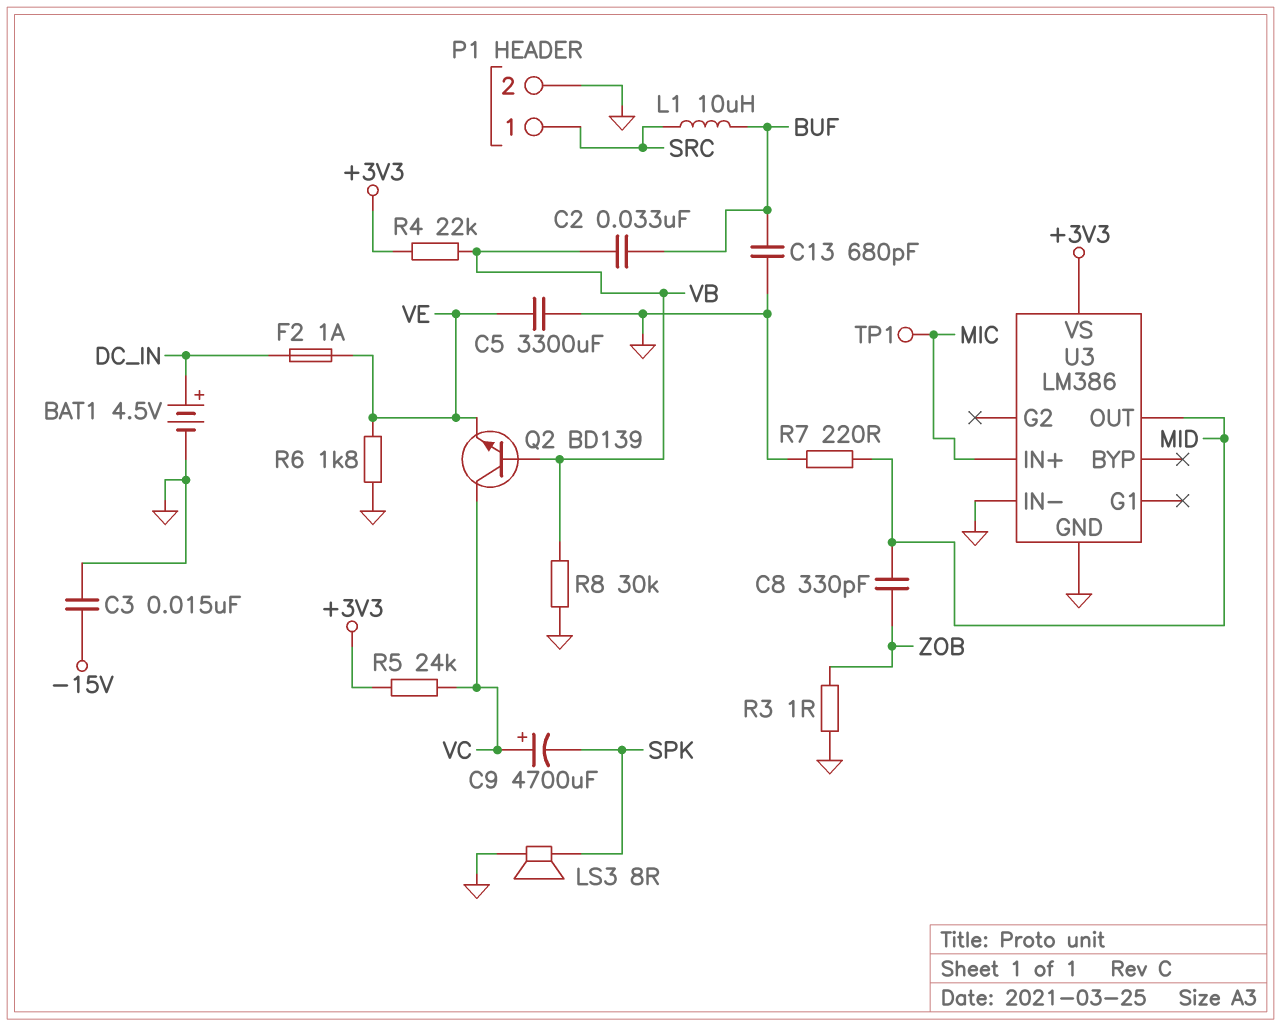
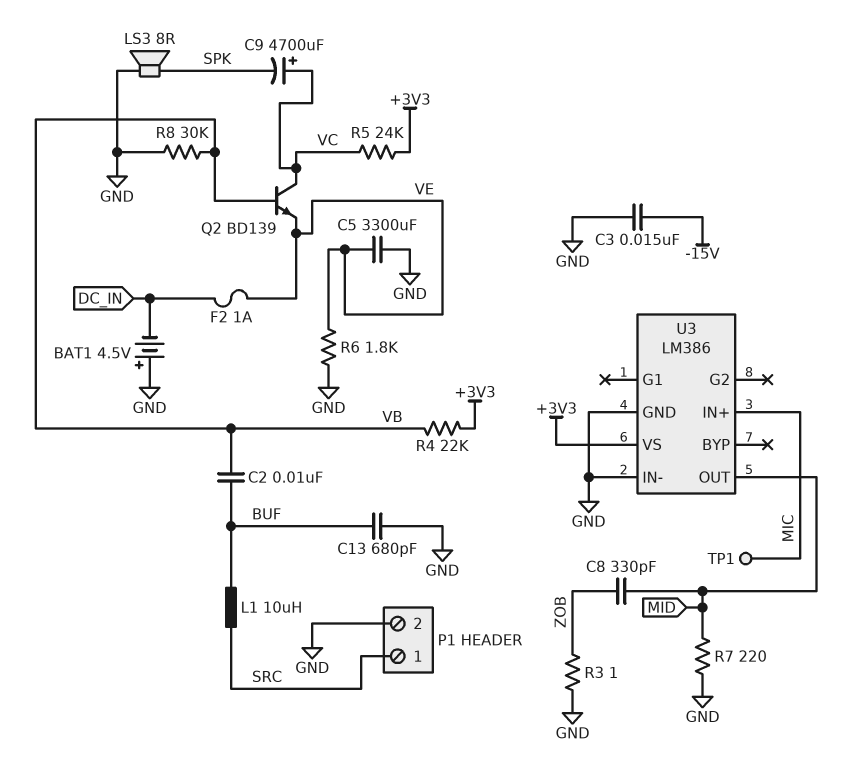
BAT1: 4.5V (plus DC_IN, minus GND) -> 4.5V (plus GND, minus DC_IN)
C2: 33nF (BUF, VB) -> 10nF (BUF, VB)

